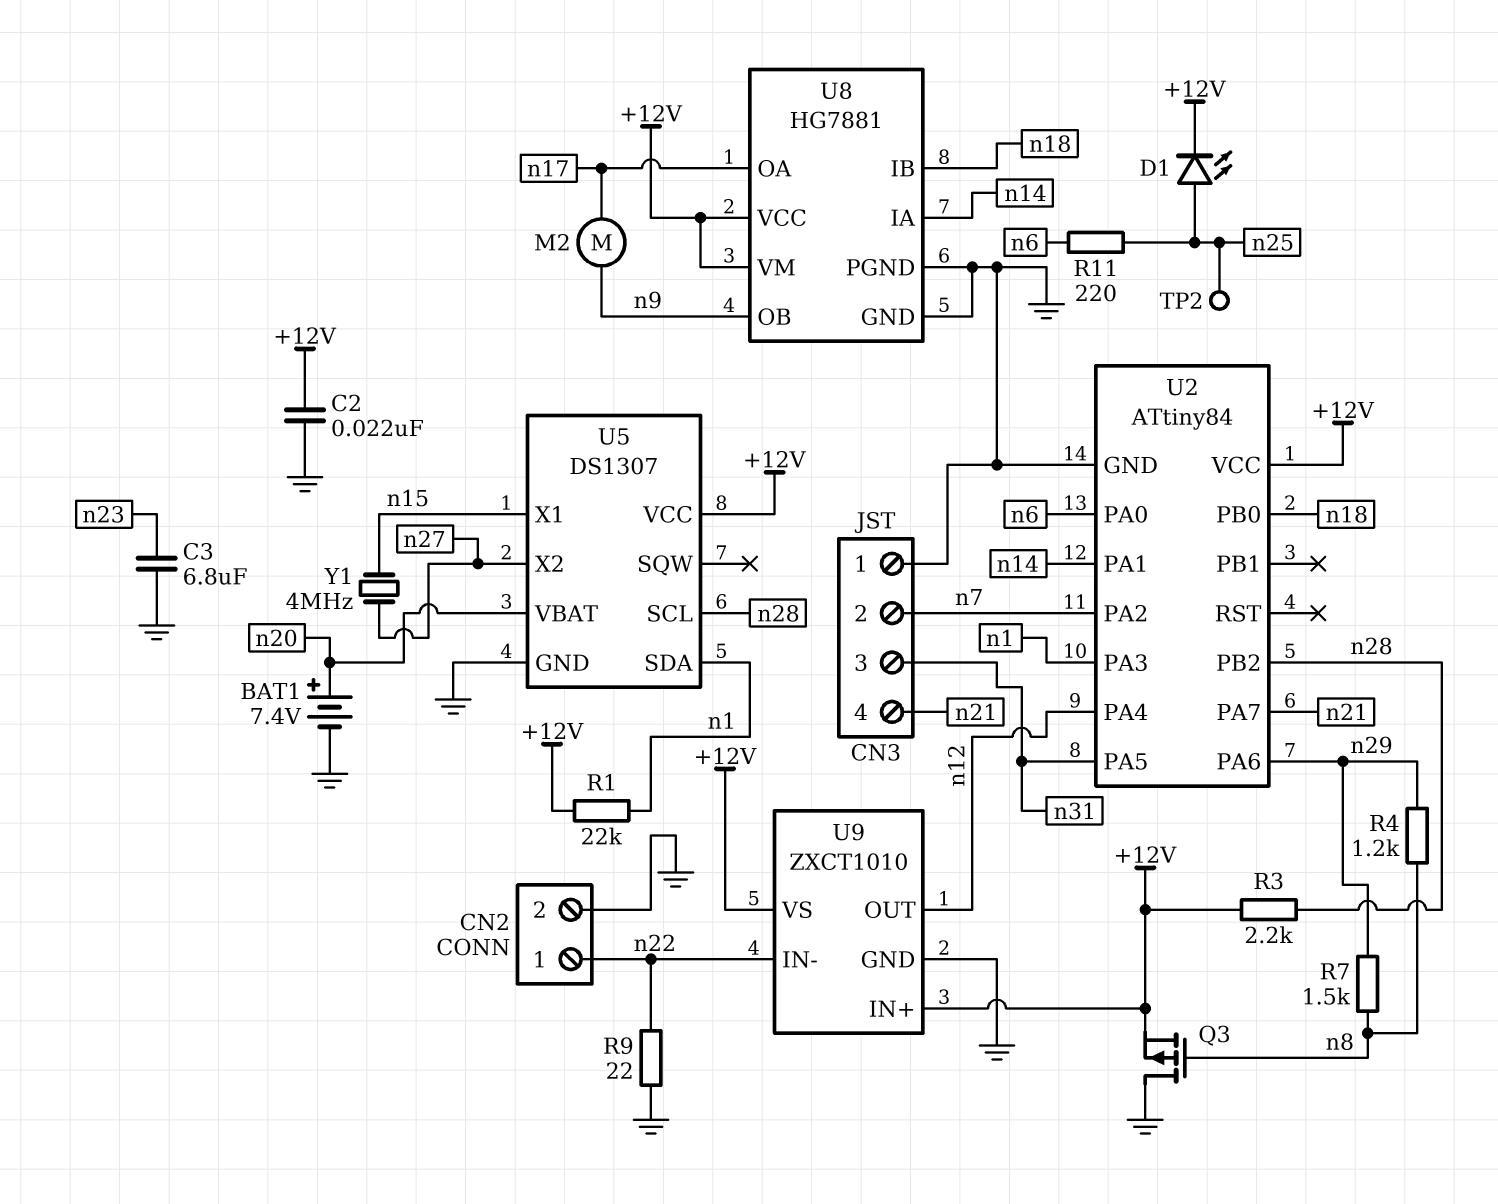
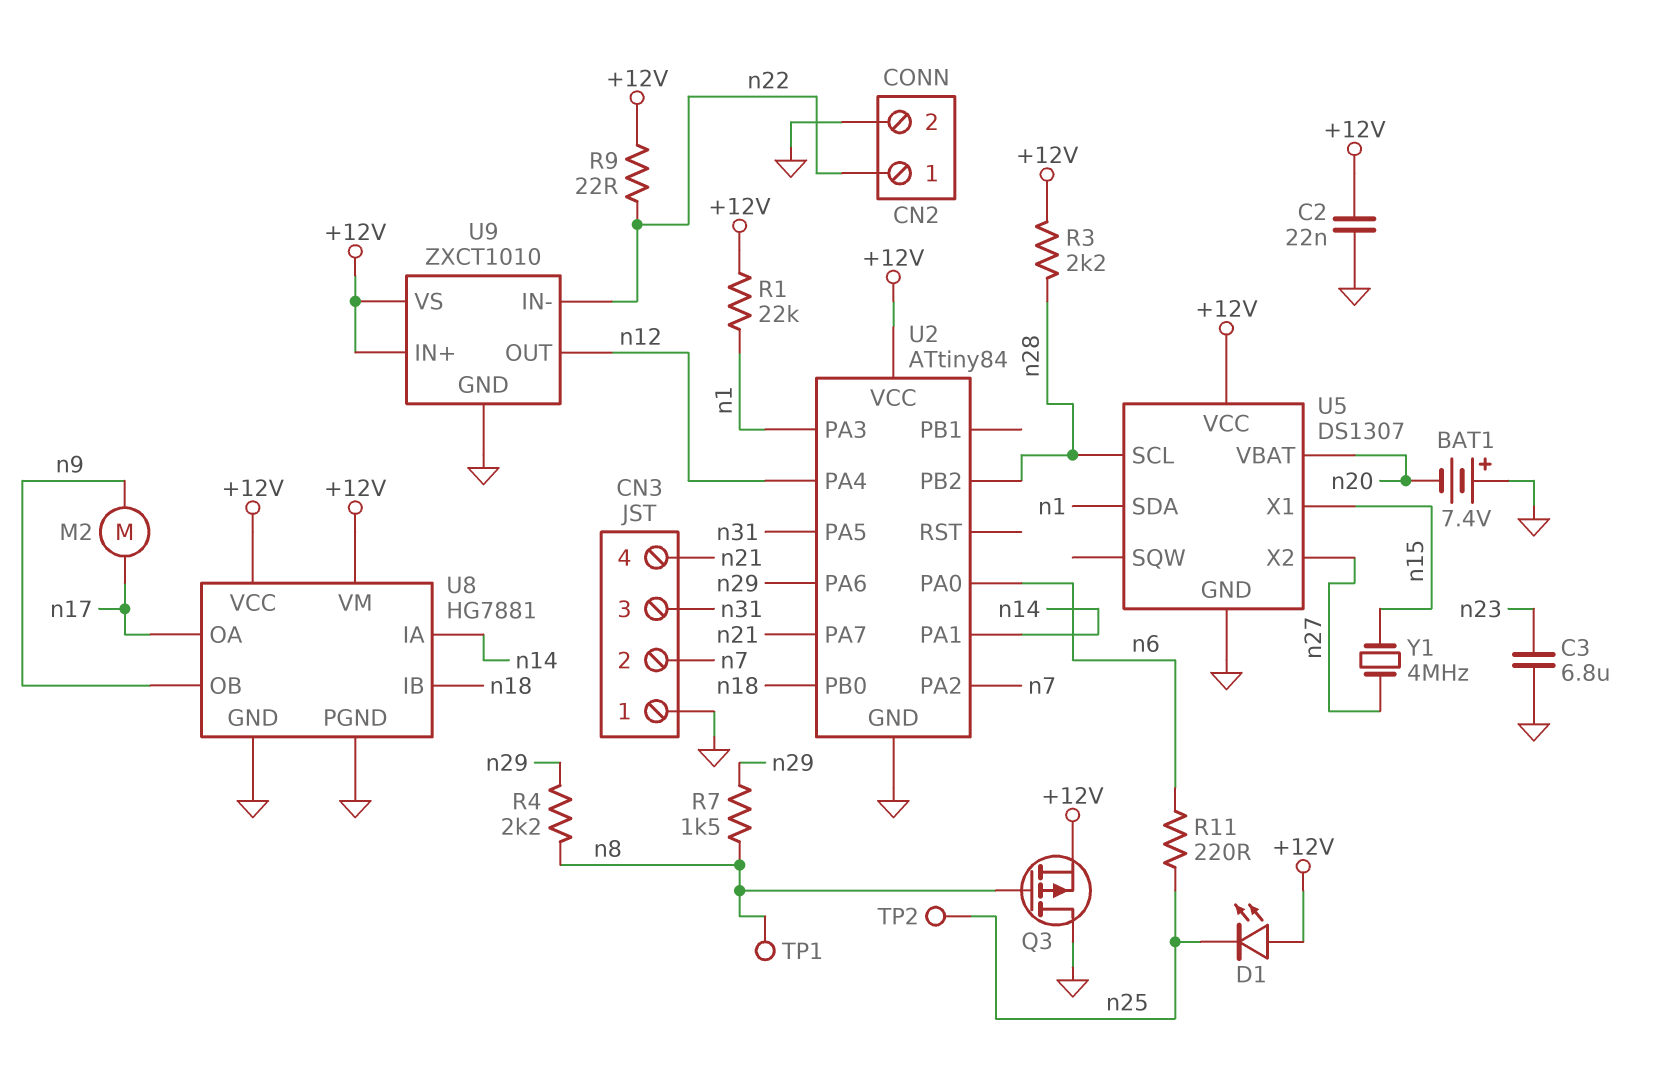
BAT1: 7.4V (plus n20, minus GND) -> 7.4V (plus GND, minus n20)
D1: LED (A n25, K +12V) -> LED (A +12V, K n25)
R4: 1.2k (n8, n29) -> 2.2k (n8, n29)
R9: 22 (GND, n22) -> 22 (+12V, n22)
TP1: none -> test point (n8)

